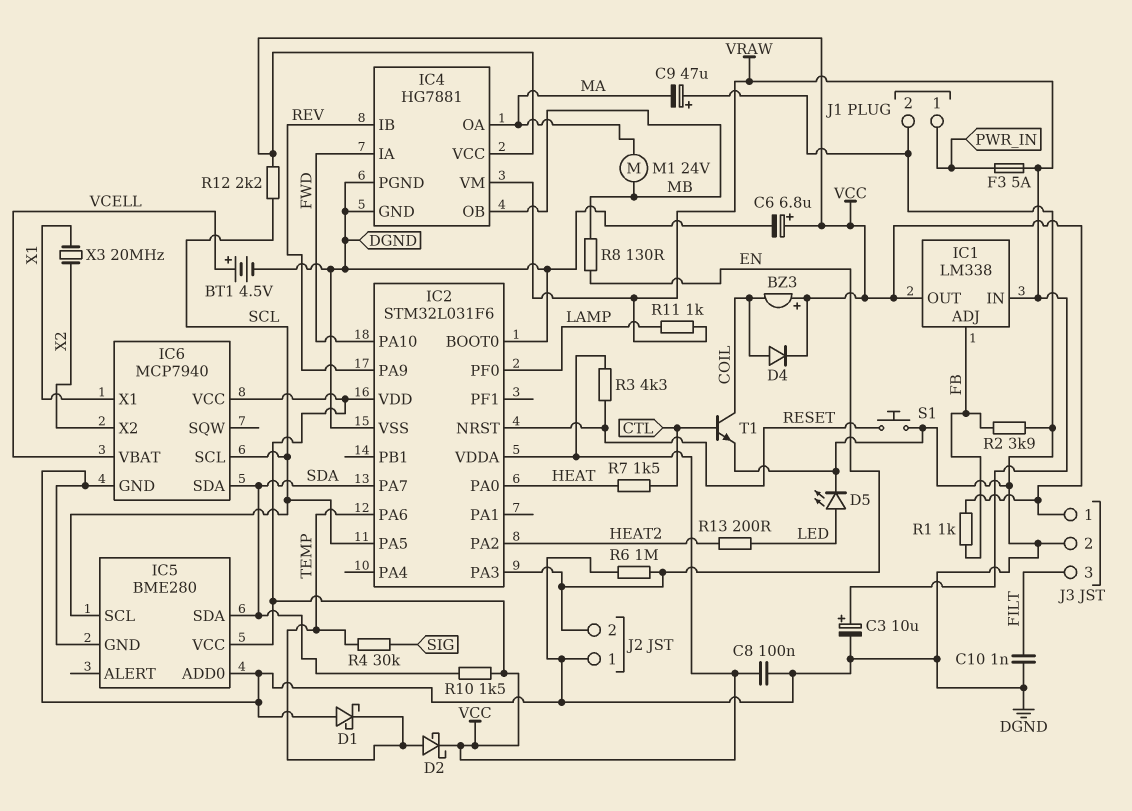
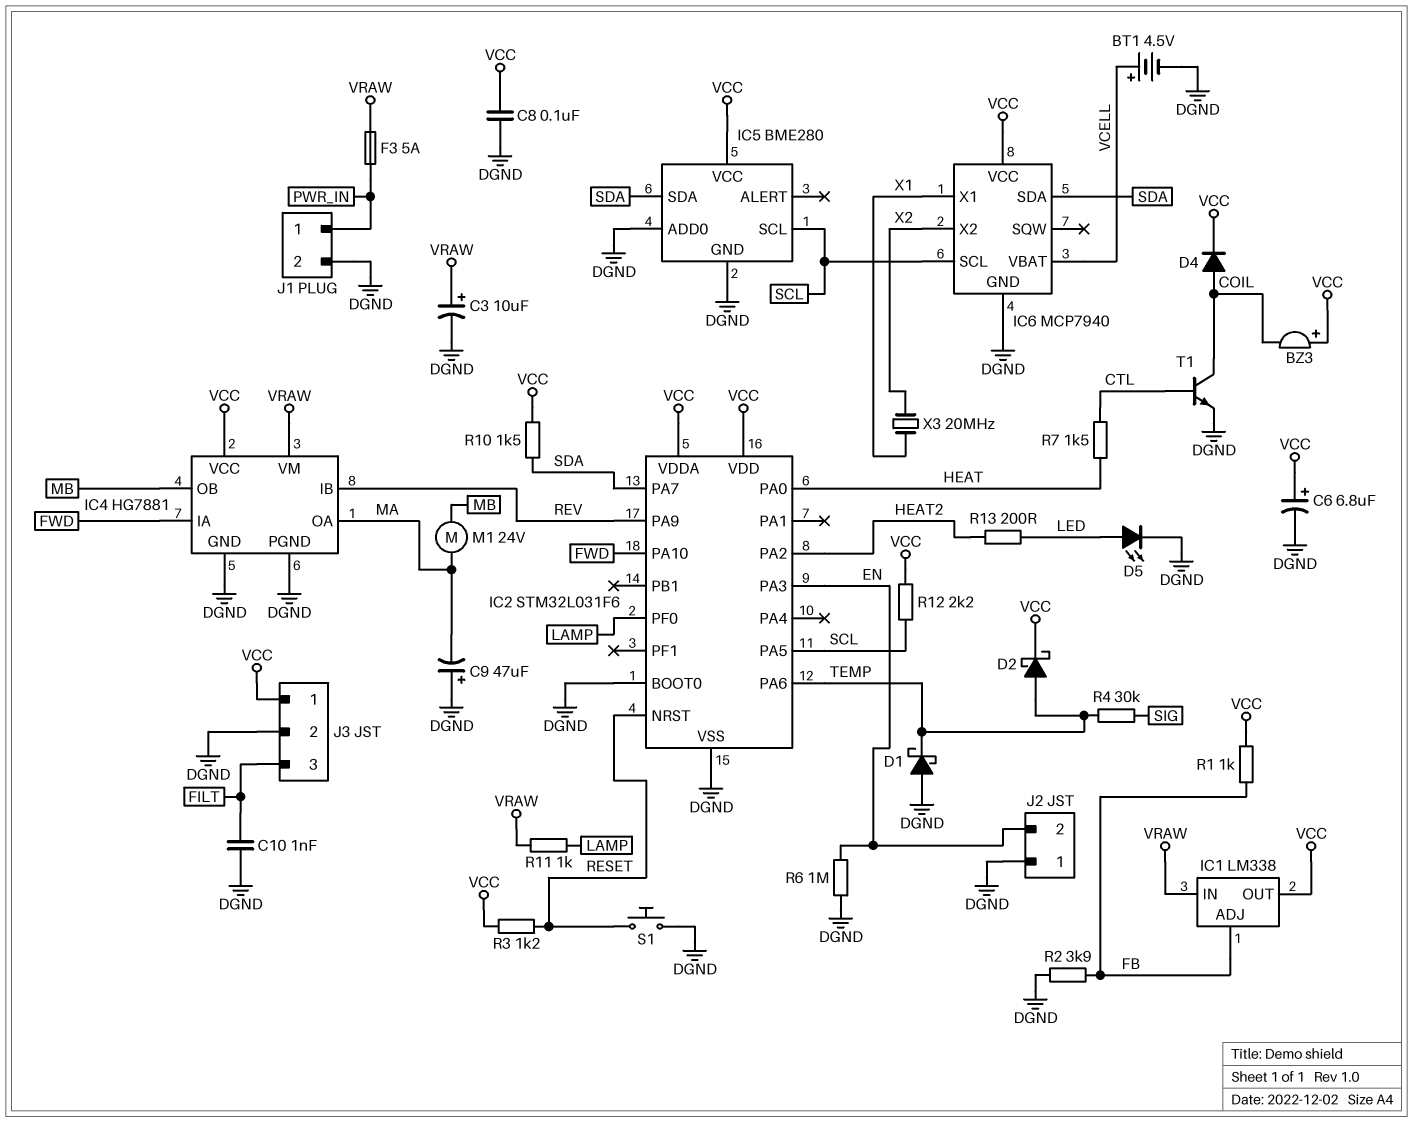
R3: 4.3k (RESET, VCC) -> 1.2k (RESET, VCC)
R8: 130 (EN, MB) -> none

